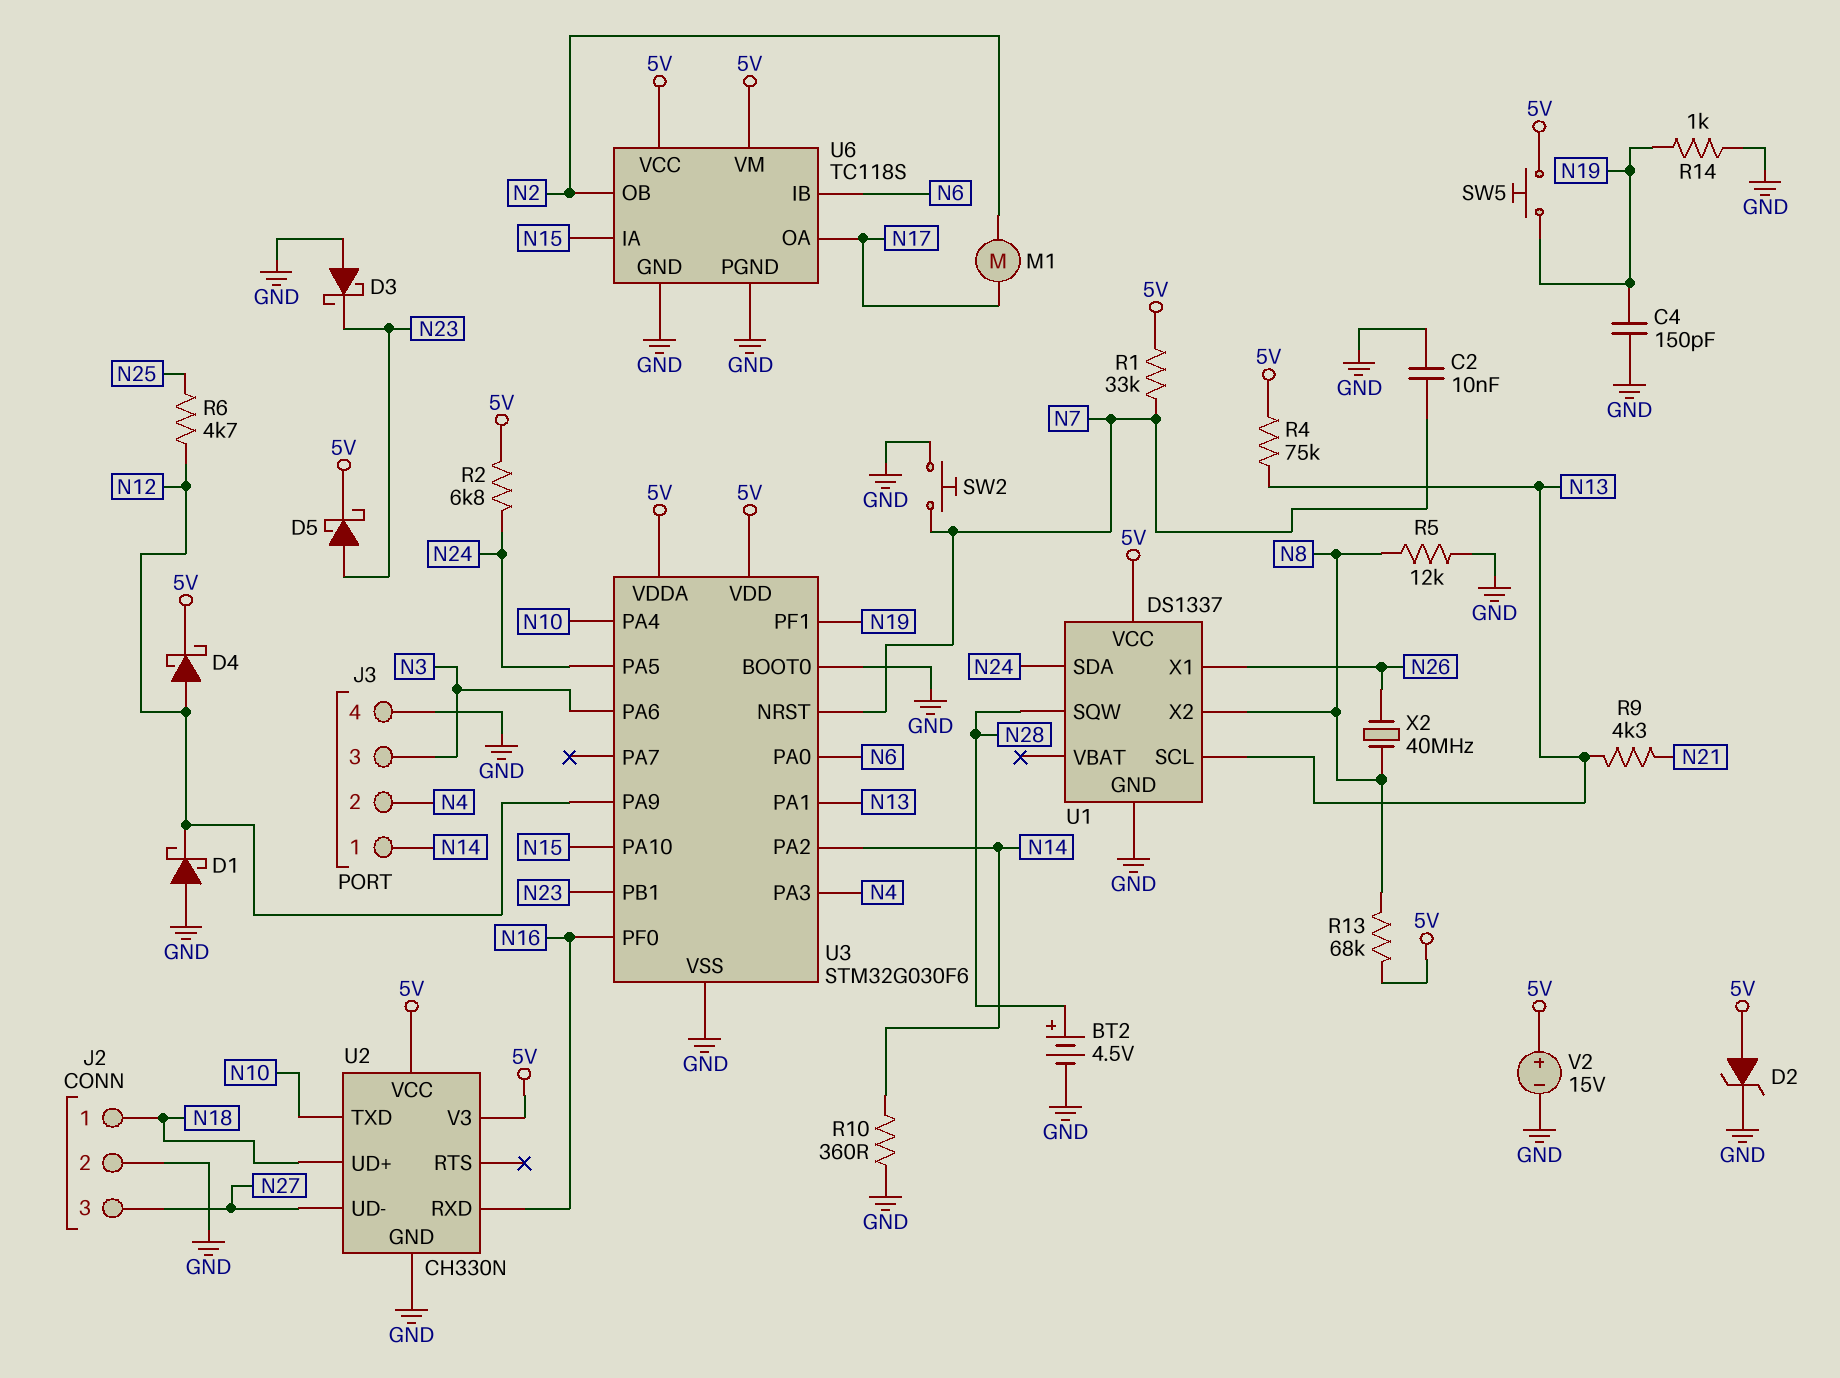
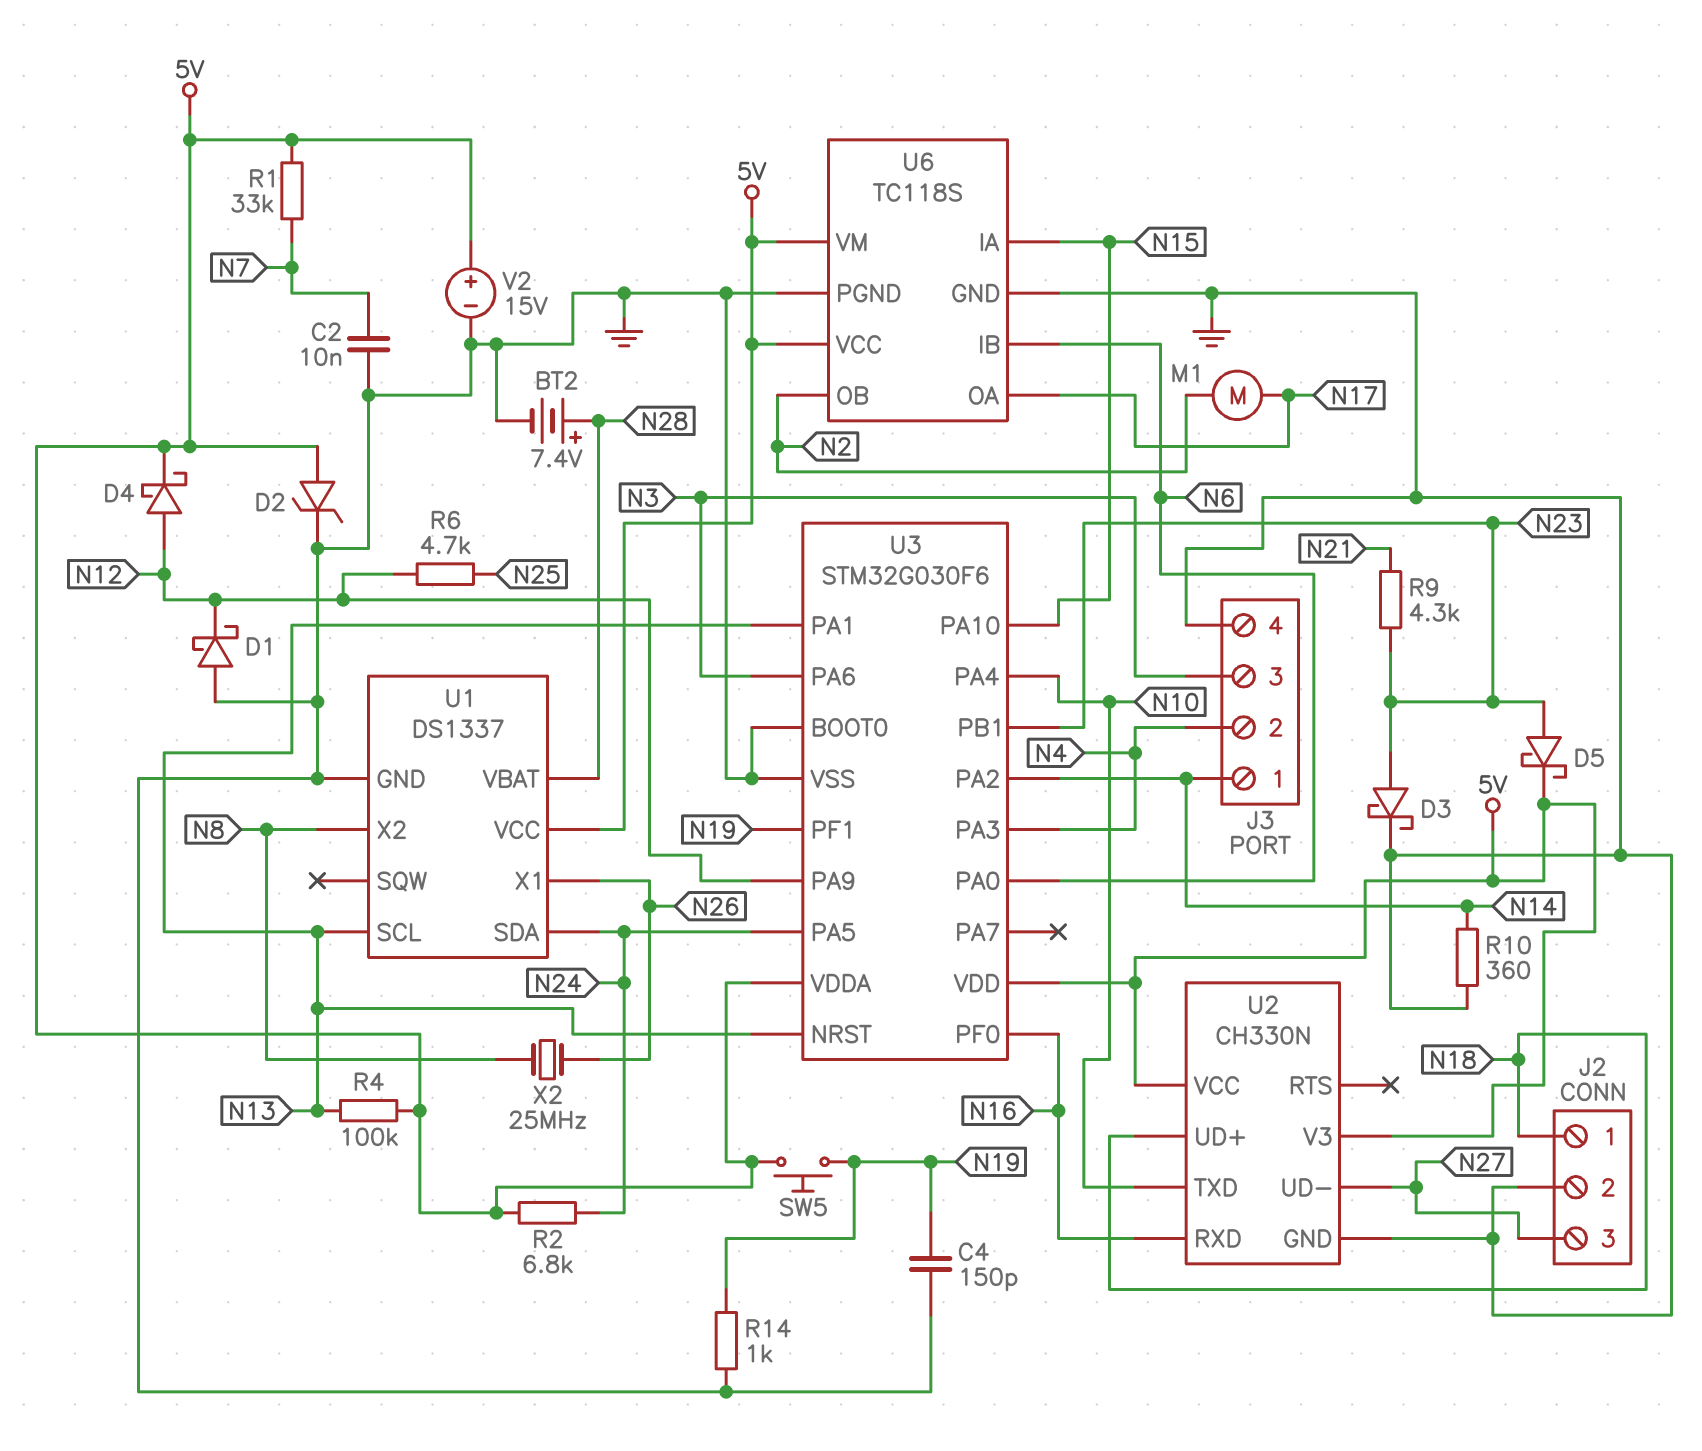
BT2: 4.5V (plus N28, minus GND) -> 7.4V (plus N28, minus GND)
D3: schottky (A GND, K N23) -> schottky (A N23, K GND)
R4: 75k (5V, N13) -> 100k (5V, N13)
R5: 12k (GND, N8) -> none
R9: 4.3k (N13, N21) -> 4.3k (N21, N23)
R13: 68k (5V, N8) -> none
SW2: button (GND, N7) -> none
U1 pin SQW: N28 -> none
U1 pin VBAT: none -> N28
U3 pin NRST: N7 -> N13
X2: 40MHz (N8, N26) -> 25MHz (N8, N26)

